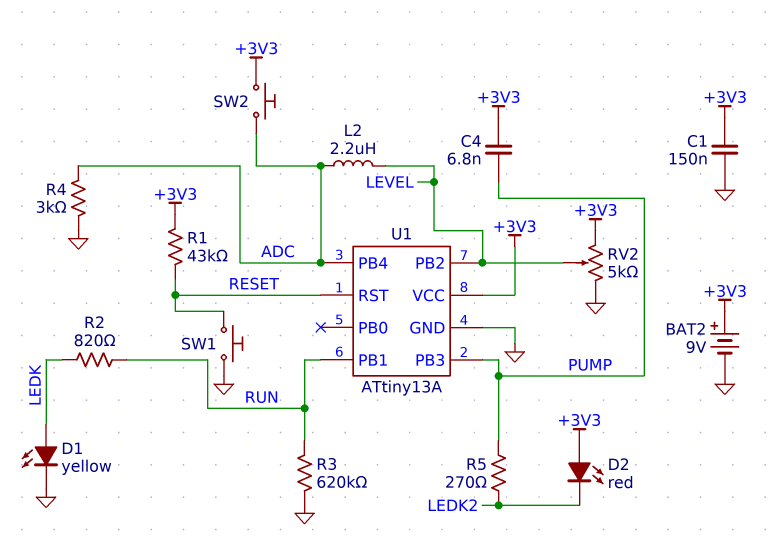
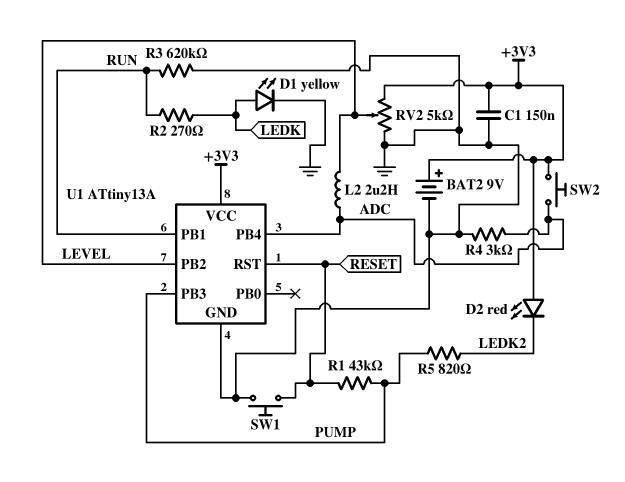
C4: 6.8nF (+3V3, PUMP) -> none
R1: 43k (+3V3, RESET) -> 43k (PUMP, RESET)
R2: 820 (LEDK, RUN) -> 270 (LEDK, RUN)
R5: 270 (LEDK2, PUMP) -> 820 (LEDK2, PUMP)

